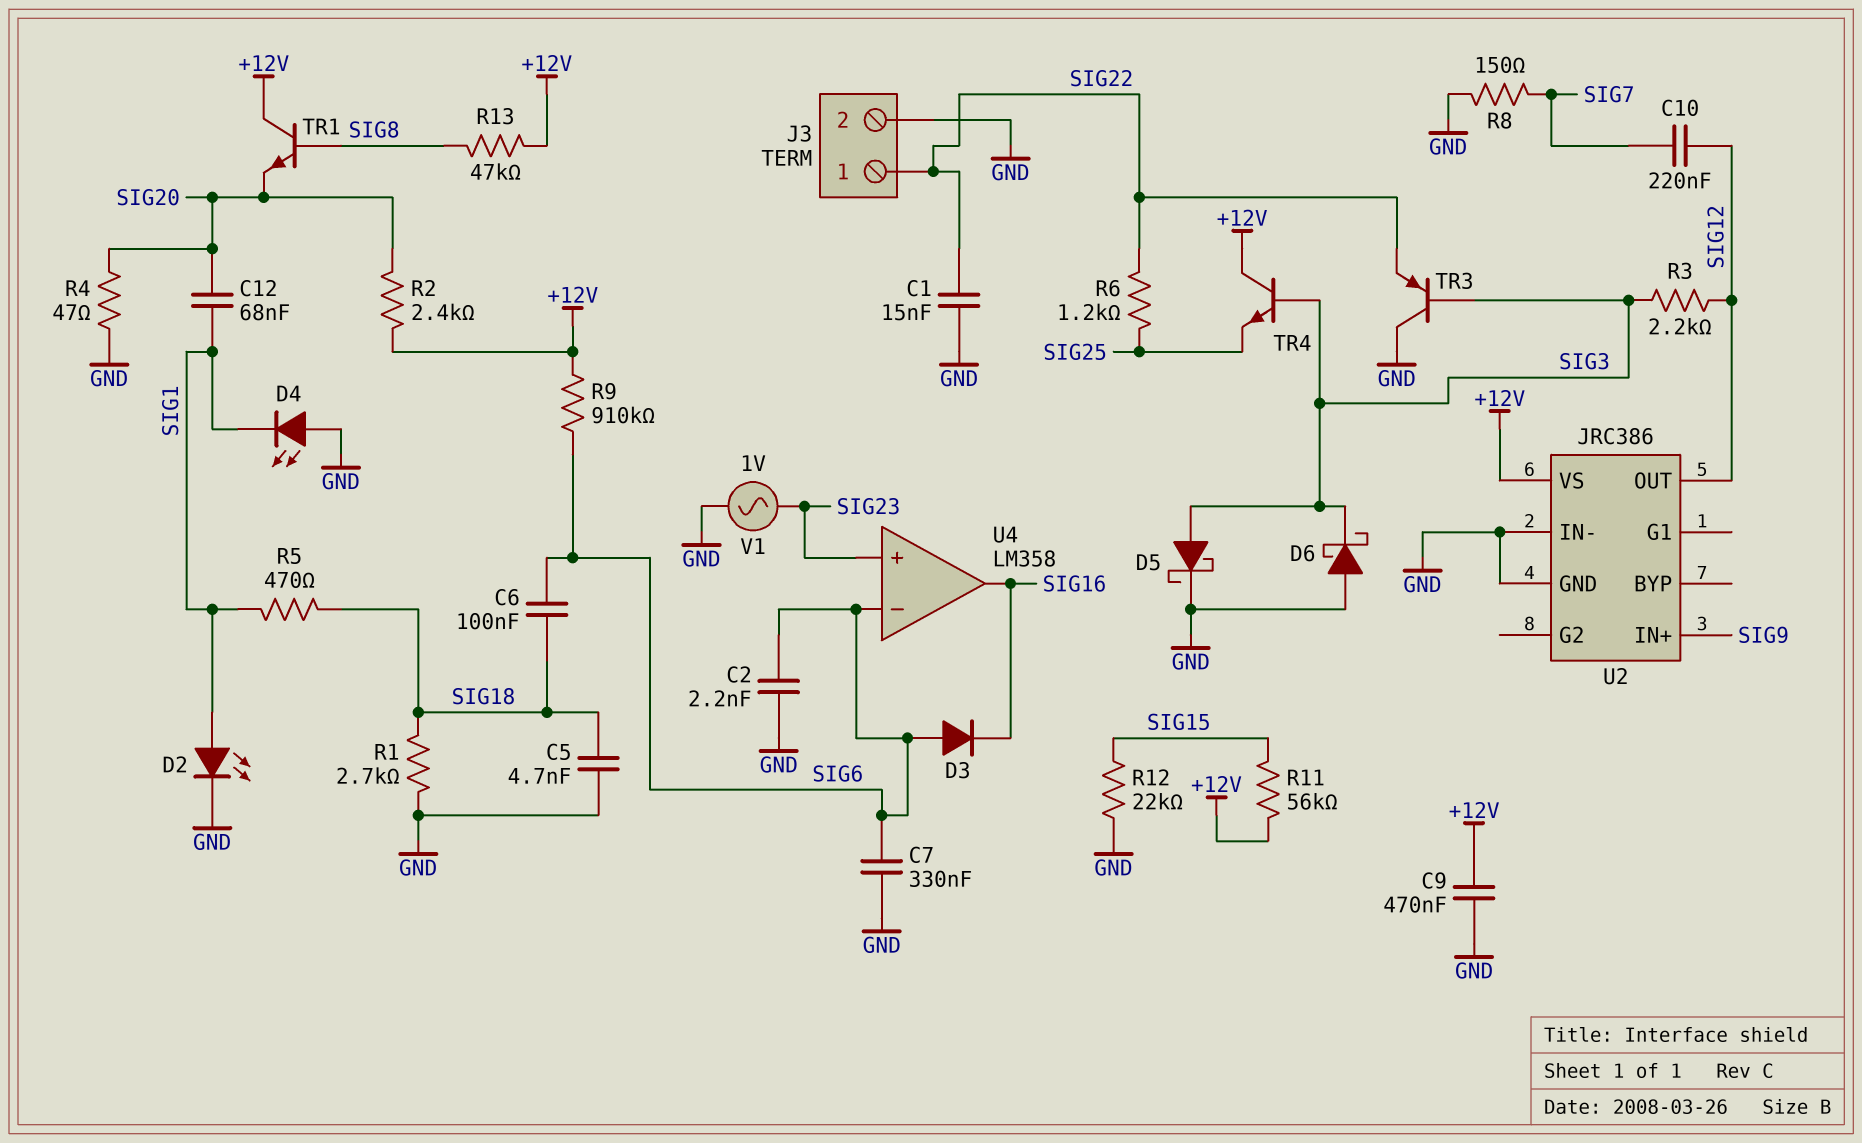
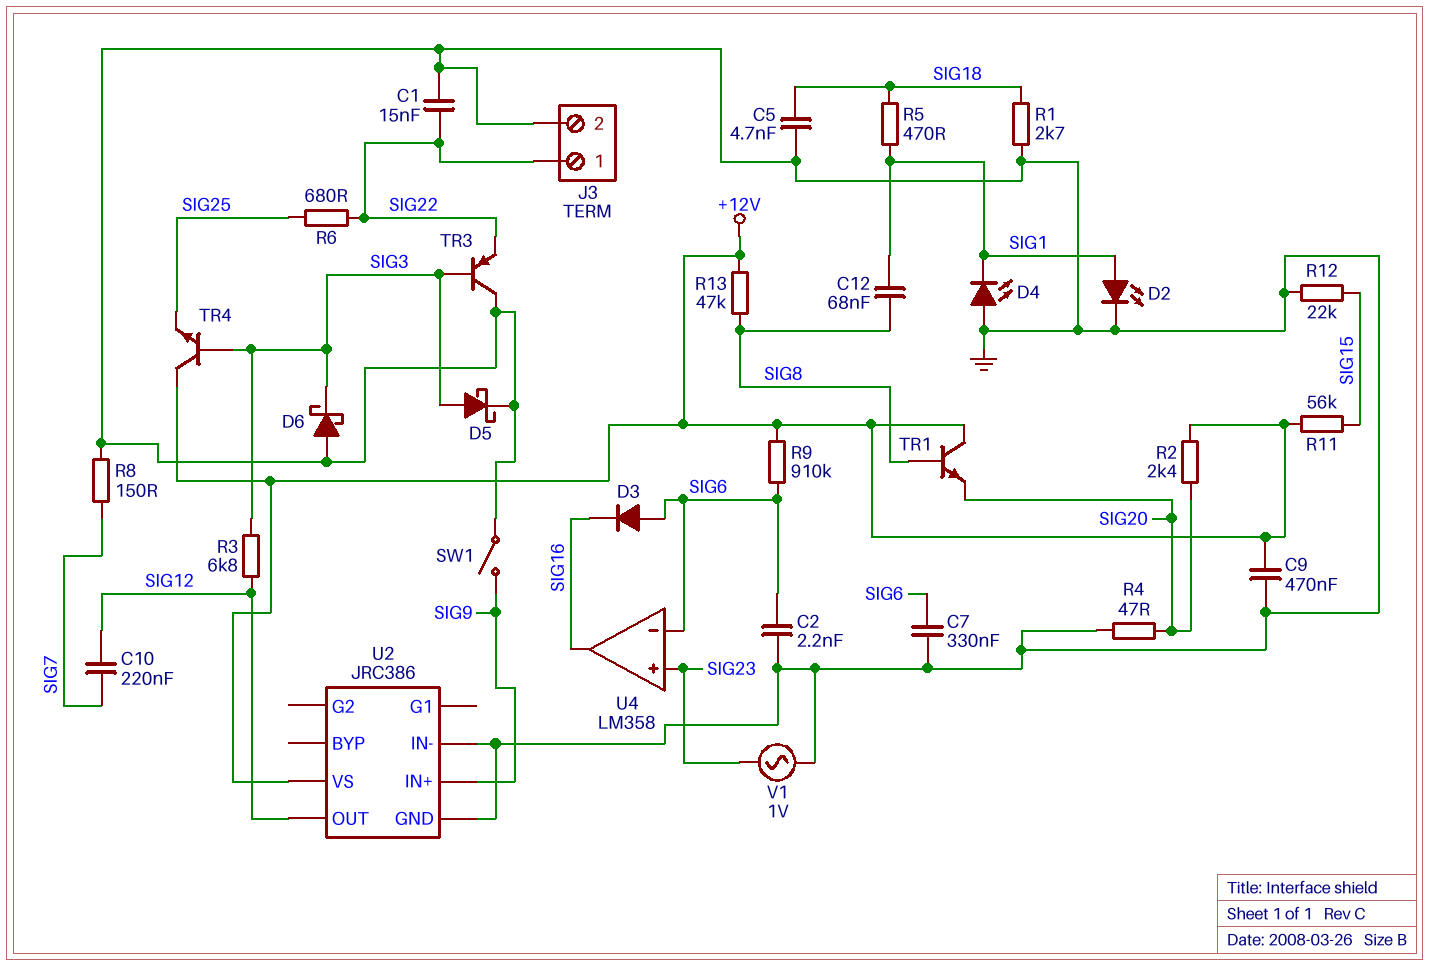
C6: 100nF (SIG6, SIG18) -> none
C12: 68nF (SIG1, SIG20) -> 68nF (SIG1, SIG8)
R3: 2.2k (SIG3, SIG12) -> 6.8k (SIG3, SIG12)
R6: 1.2k (SIG22, SIG25) -> 680 (SIG22, SIG25)
SW1: none -> switch (GND, SIG9)

